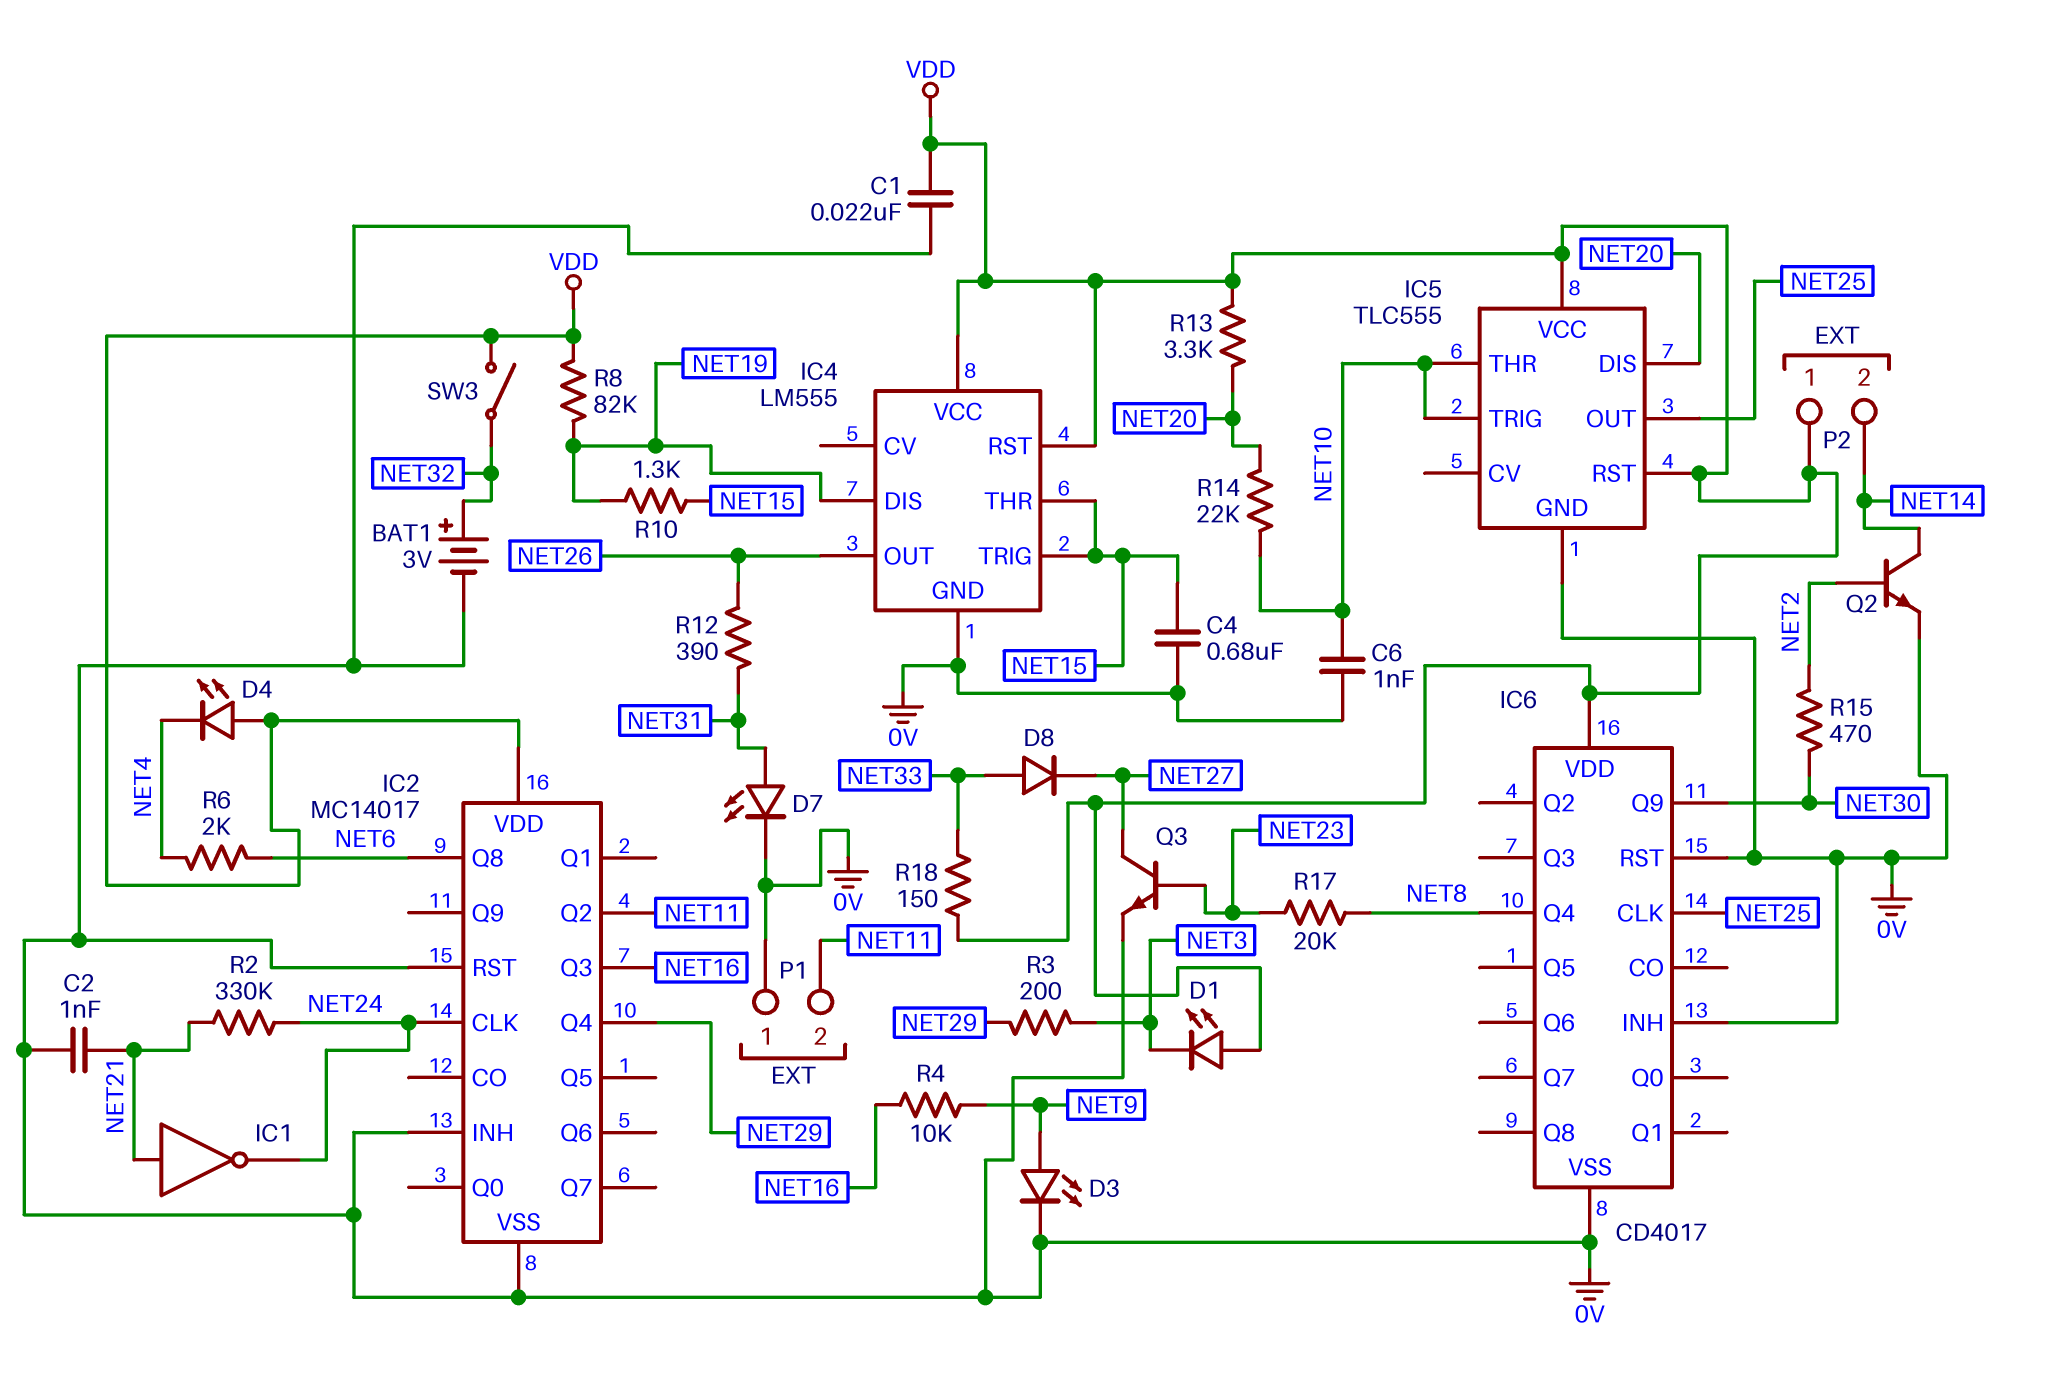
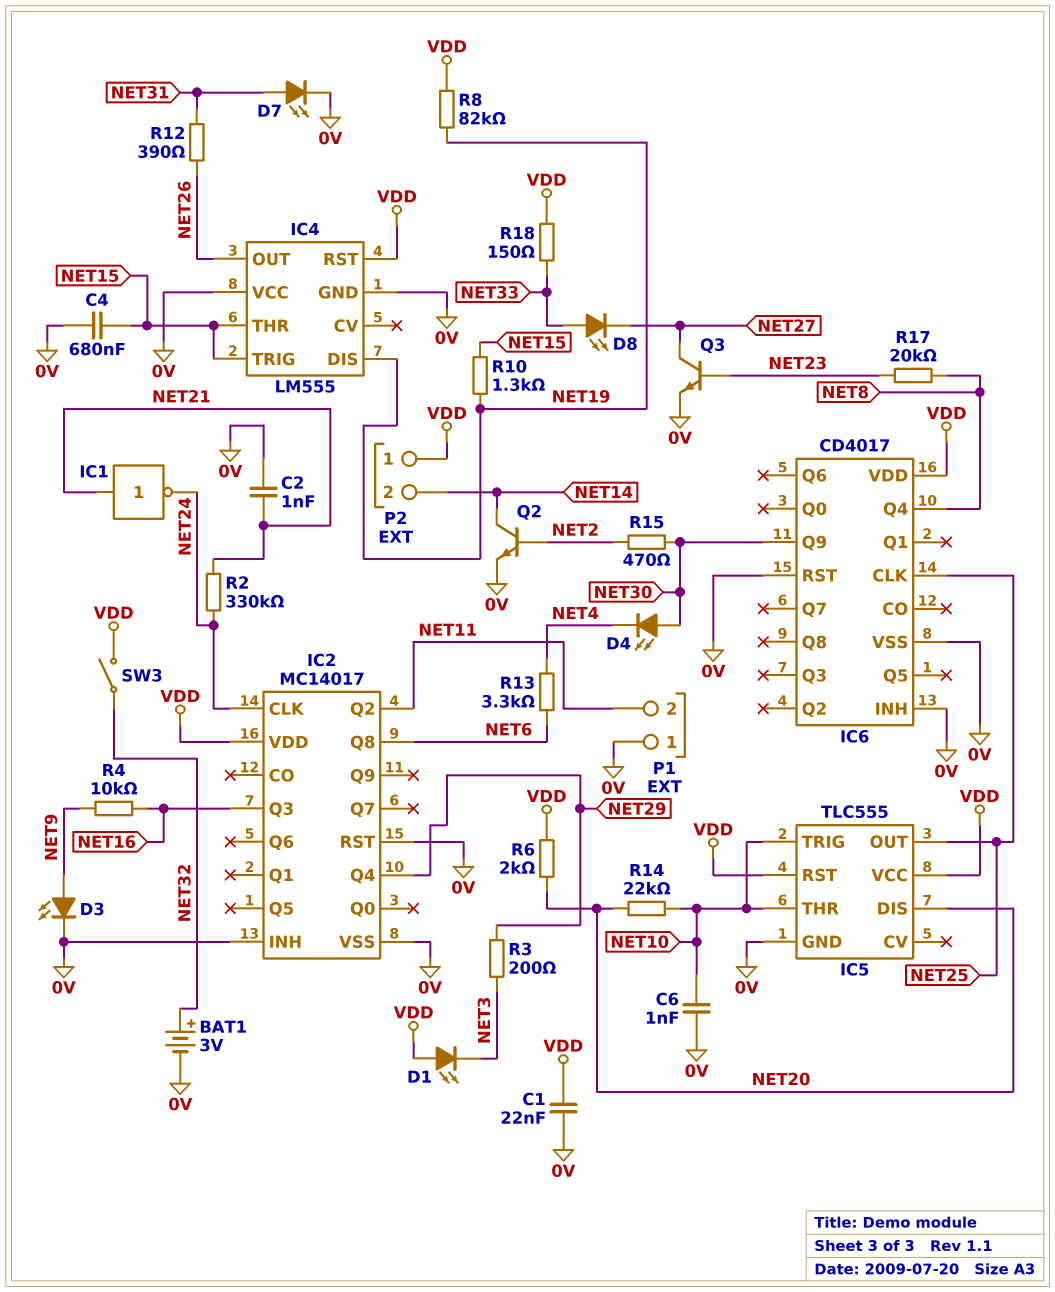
D4: LED (A VDD, K NET4) -> LED (A NET30, K NET4)
D8: diode (A NET33, K NET27) -> LED (A NET33, K NET27)
IC4 pin VCC: VDD -> 0V
R6: 2k (NET4, NET6) -> 2k (NET20, VDD)
R13: 3.3k (NET20, VDD) -> 3.3k (NET4, NET6)

